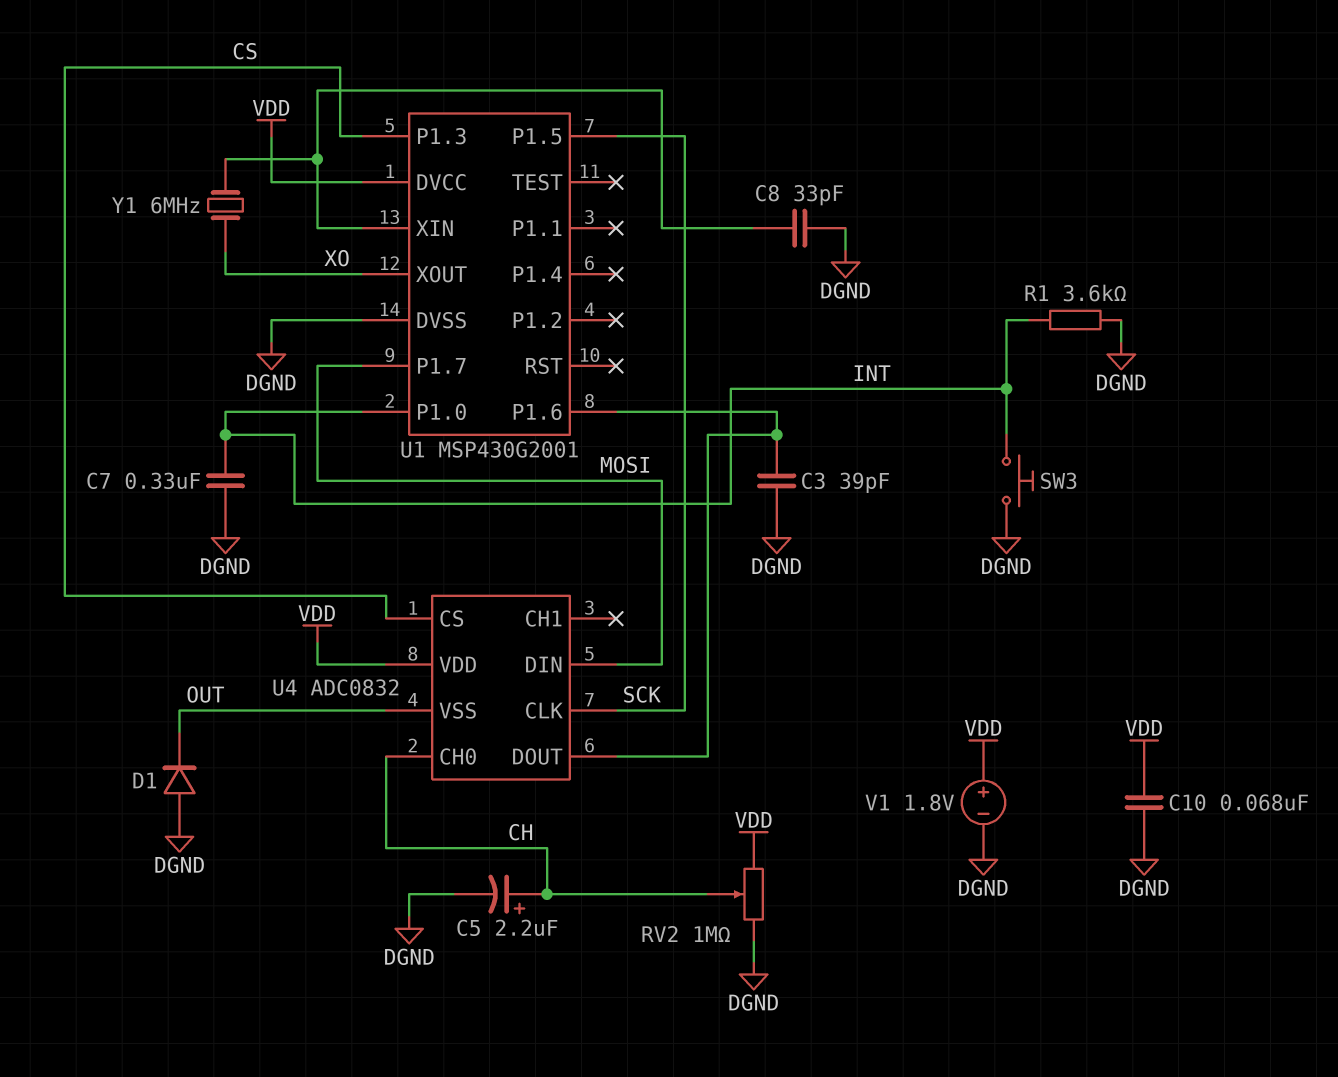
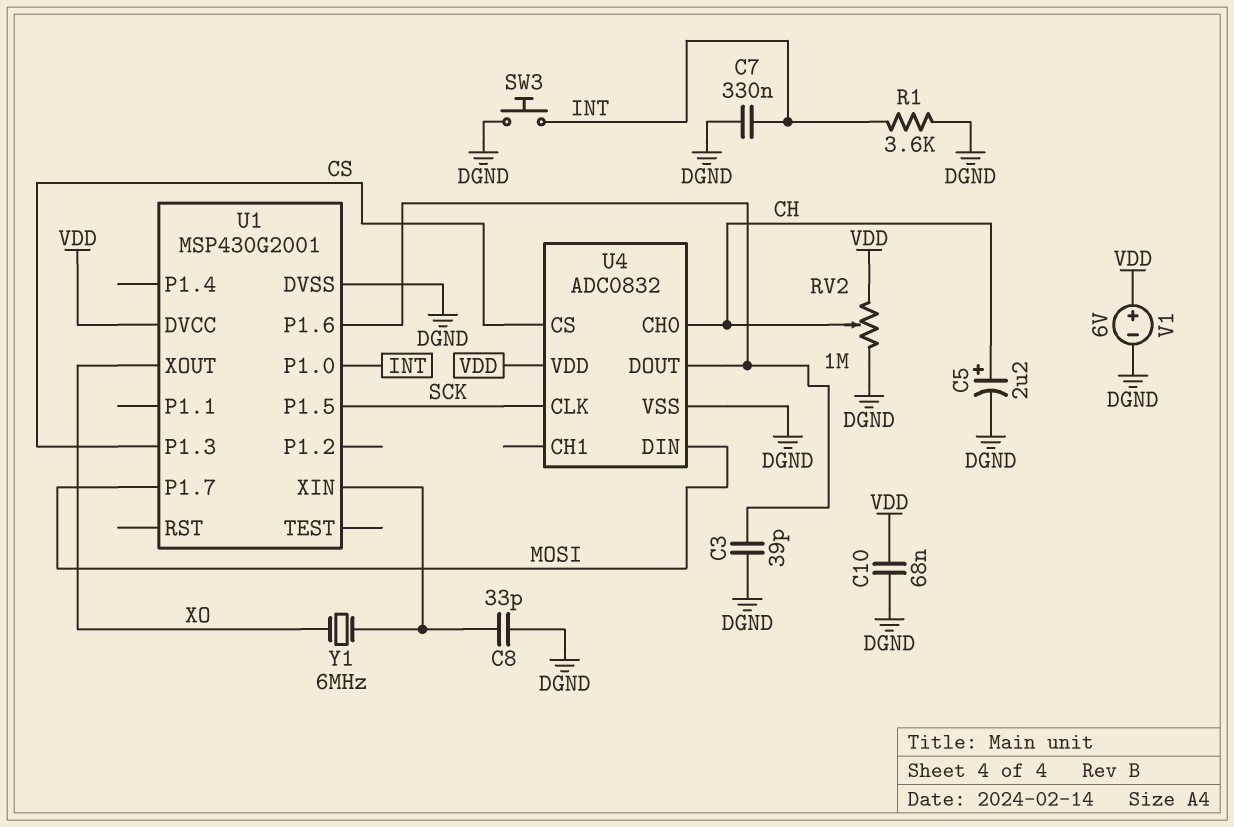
D1: diode (A DGND, K OUT) -> none
U4 pin VSS: OUT -> DGND
V1: 1.8V (plus VDD, minus DGND) -> 6V (plus VDD, minus DGND)

